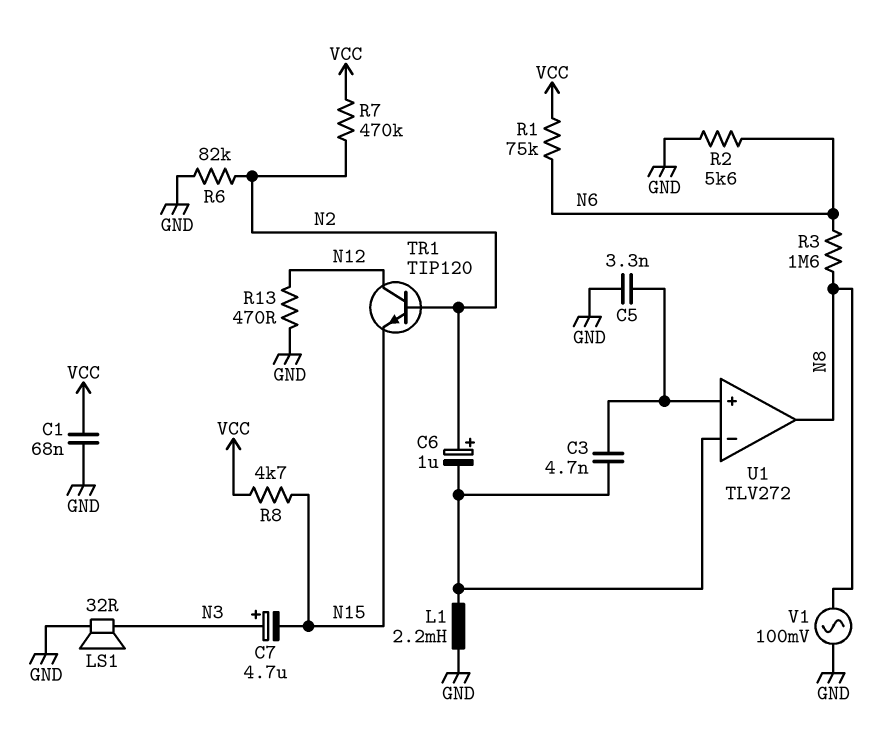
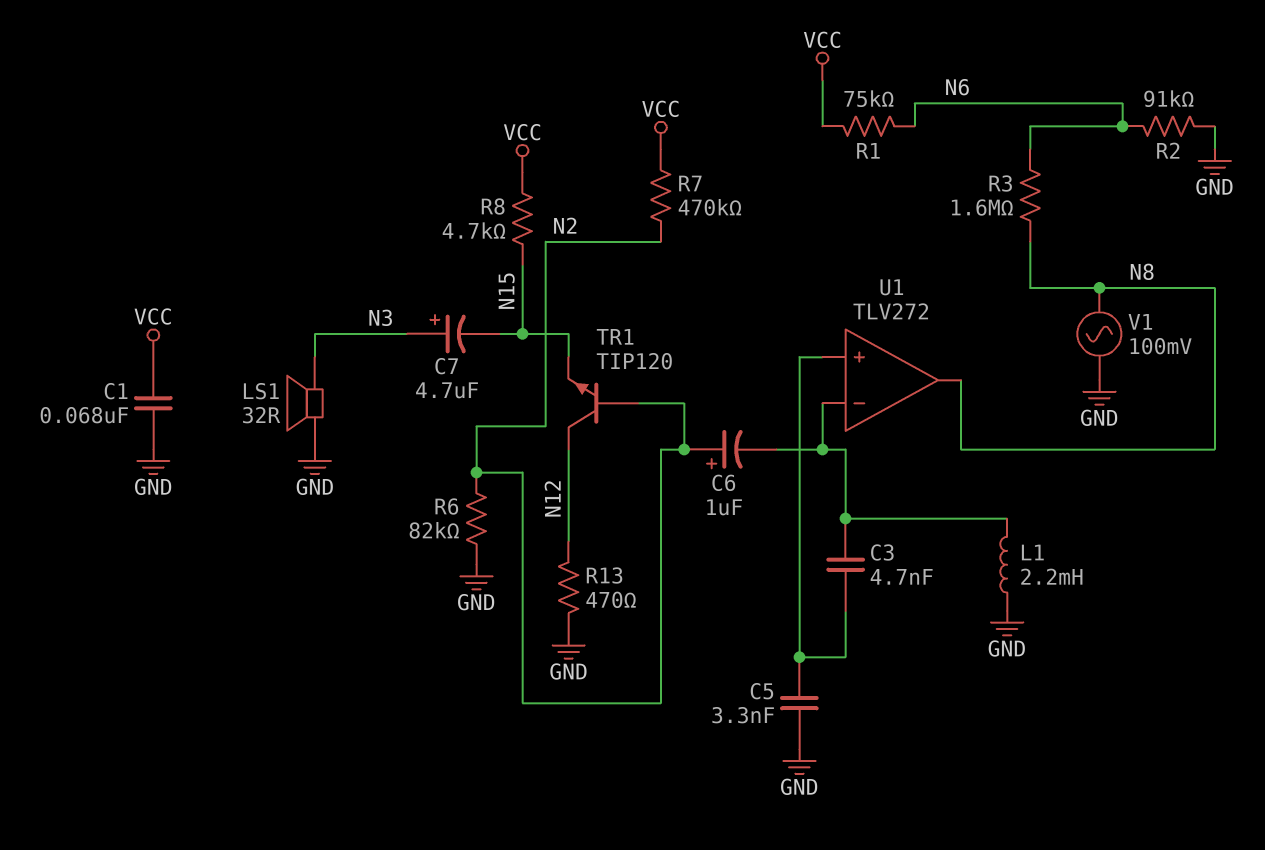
R2: 5.6k (GND, N6) -> 91k (GND, N6)

